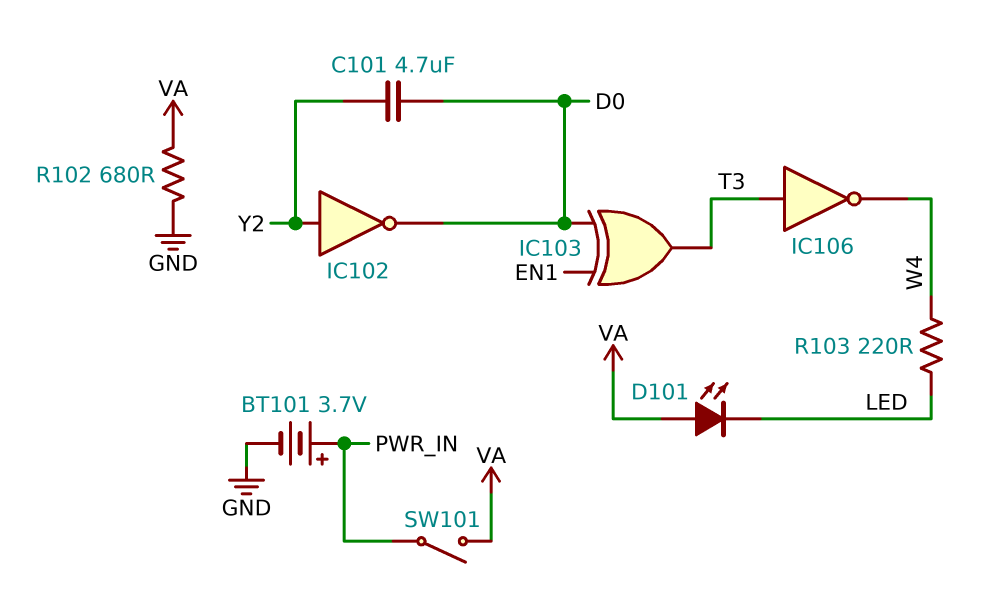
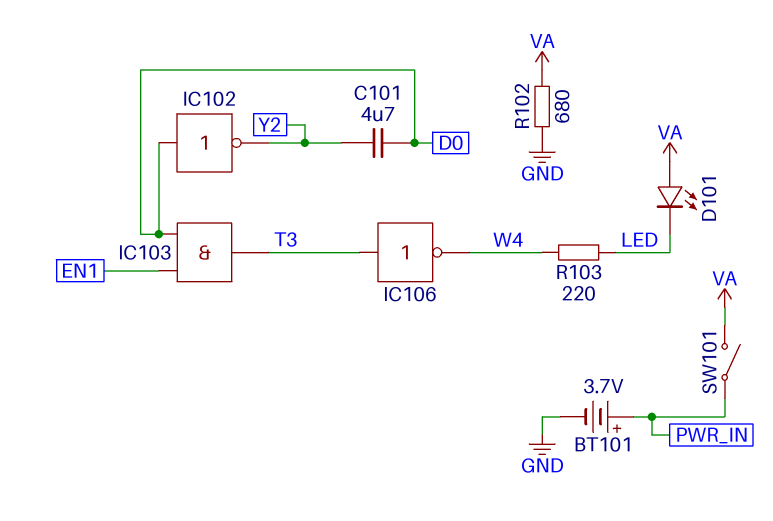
IC102: NOT (in Y2, out D0) -> NOT (in D0, out Y2)
IC103: XOR (in D0, in EN1, out T3) -> AND (in D0, in EN1, out T3)

